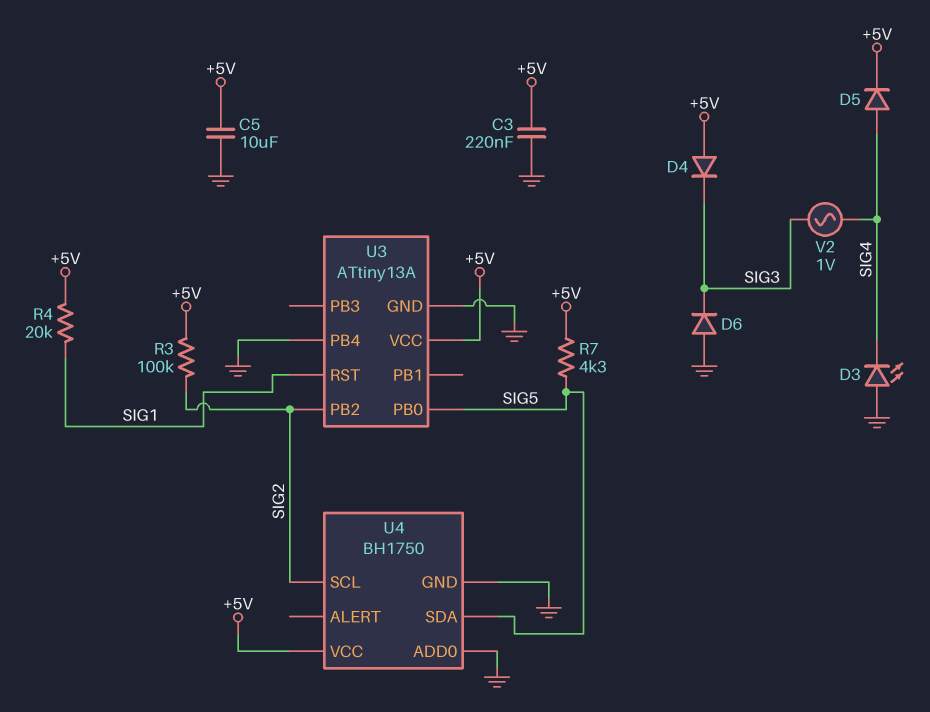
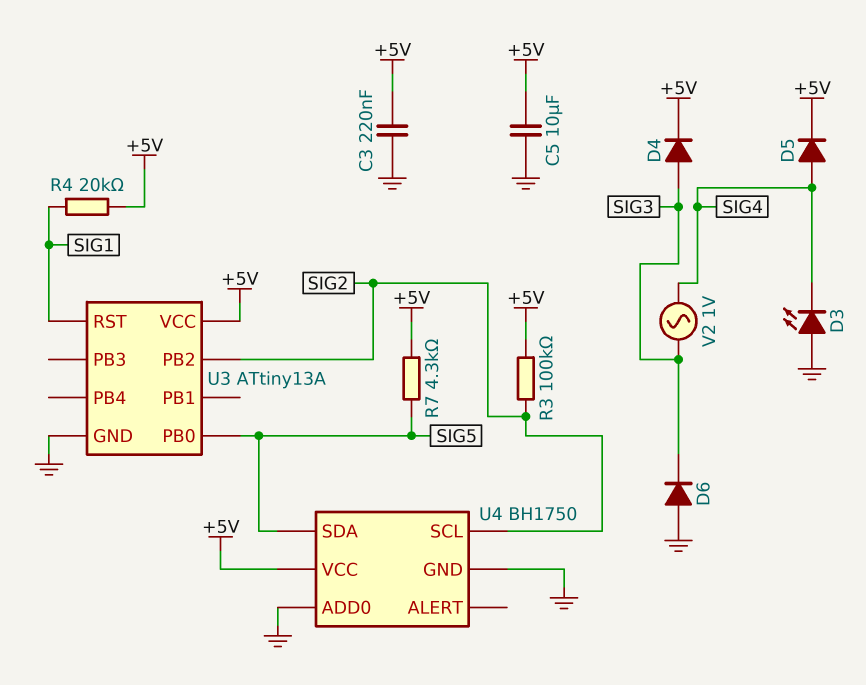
D4: diode (A +5V, K SIG3) -> diode (A SIG3, K +5V)
U3 pin PB4: GND -> none

